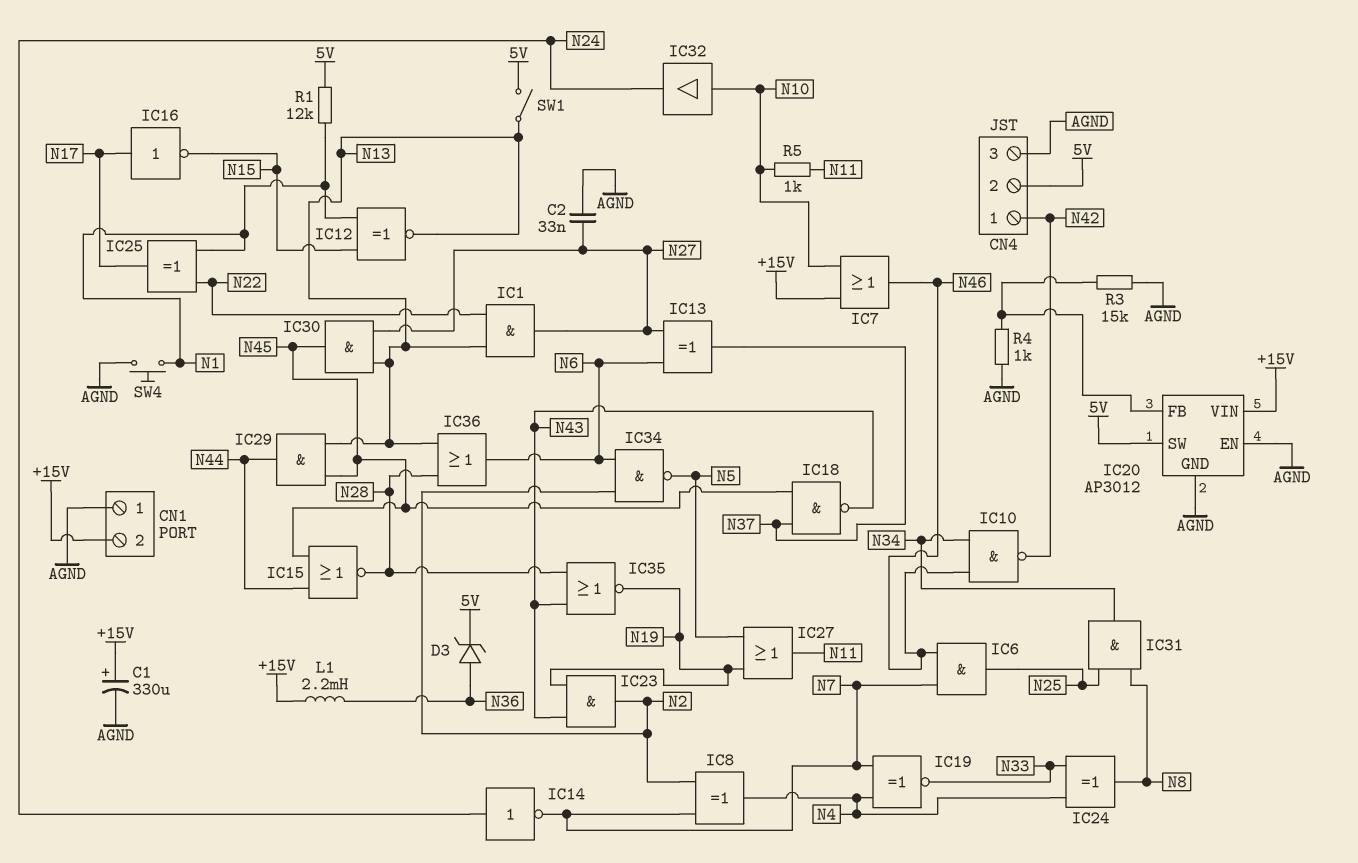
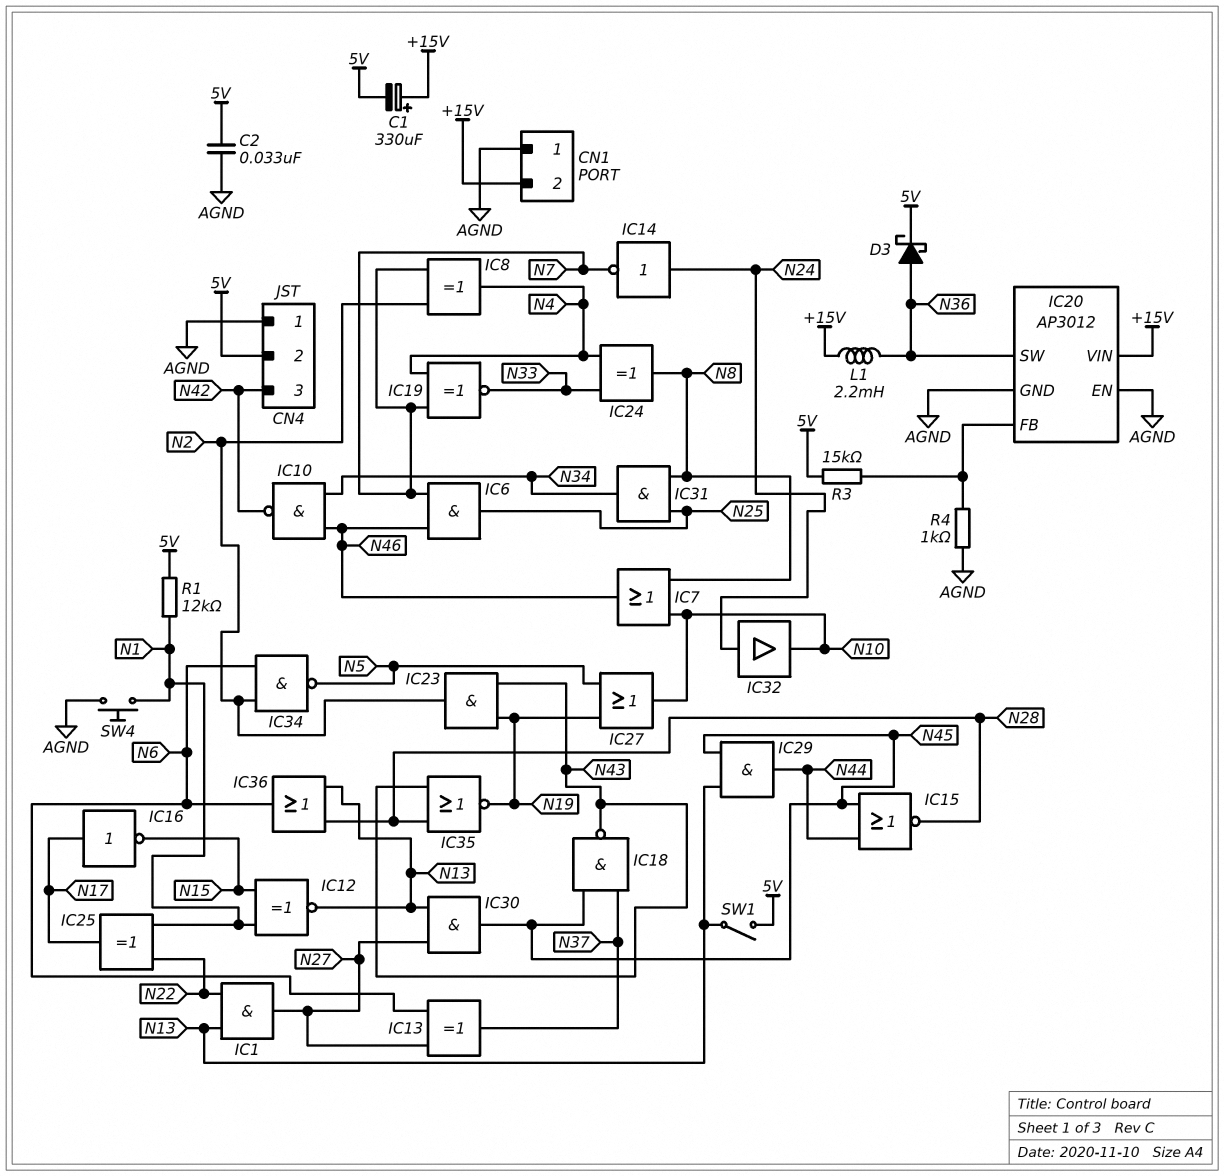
C1: 330uF (plus +15V, minus AGND) -> 330uF (plus +15V, minus 5V)
C2: 33nF (AGND, N27) -> 33nF (5V, AGND)
CN4 pin 1: N42 -> AGND
CN4 pin 3: AGND -> N42
D3: zener (A N36, K 5V) -> schottky (A N36, K 5V)
IC7: OR (in +15V, in N10, out N46) -> OR (in N8, in N10, out N46)
IC20 pin SW: 5V -> N36
IC27: OR (in N5, in N19, out N11) -> OR (in N5, in N19, out N10)
IC32: buffer (in N10, out N24) -> buffer (in N24, out N10)
R3: 15k (AGND, IC20/FB) -> 15k (5V, IC20/FB)
R5: 1k (N10, N11) -> none

